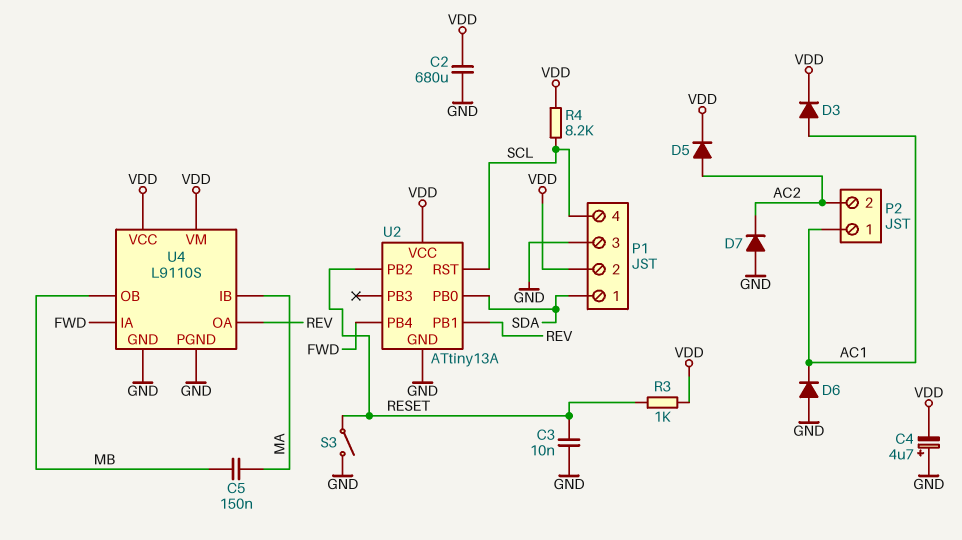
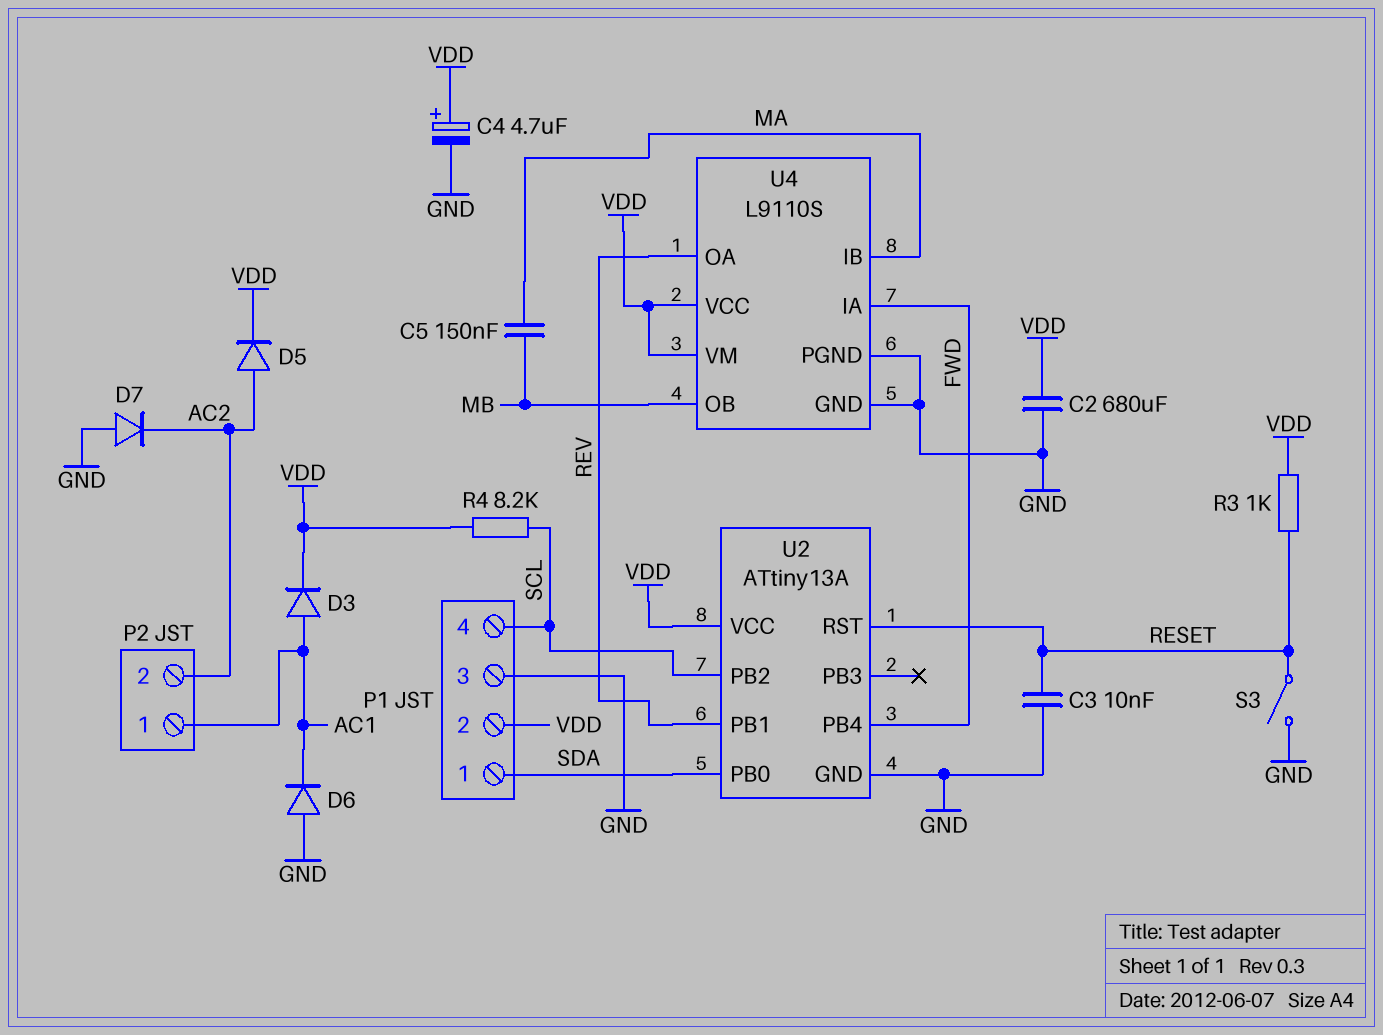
C4: 4.7uF (plus GND, minus VDD) -> 4.7uF (plus VDD, minus GND)
U2 pin PB2: RESET -> SCL
U2 pin RST: SCL -> RESET

